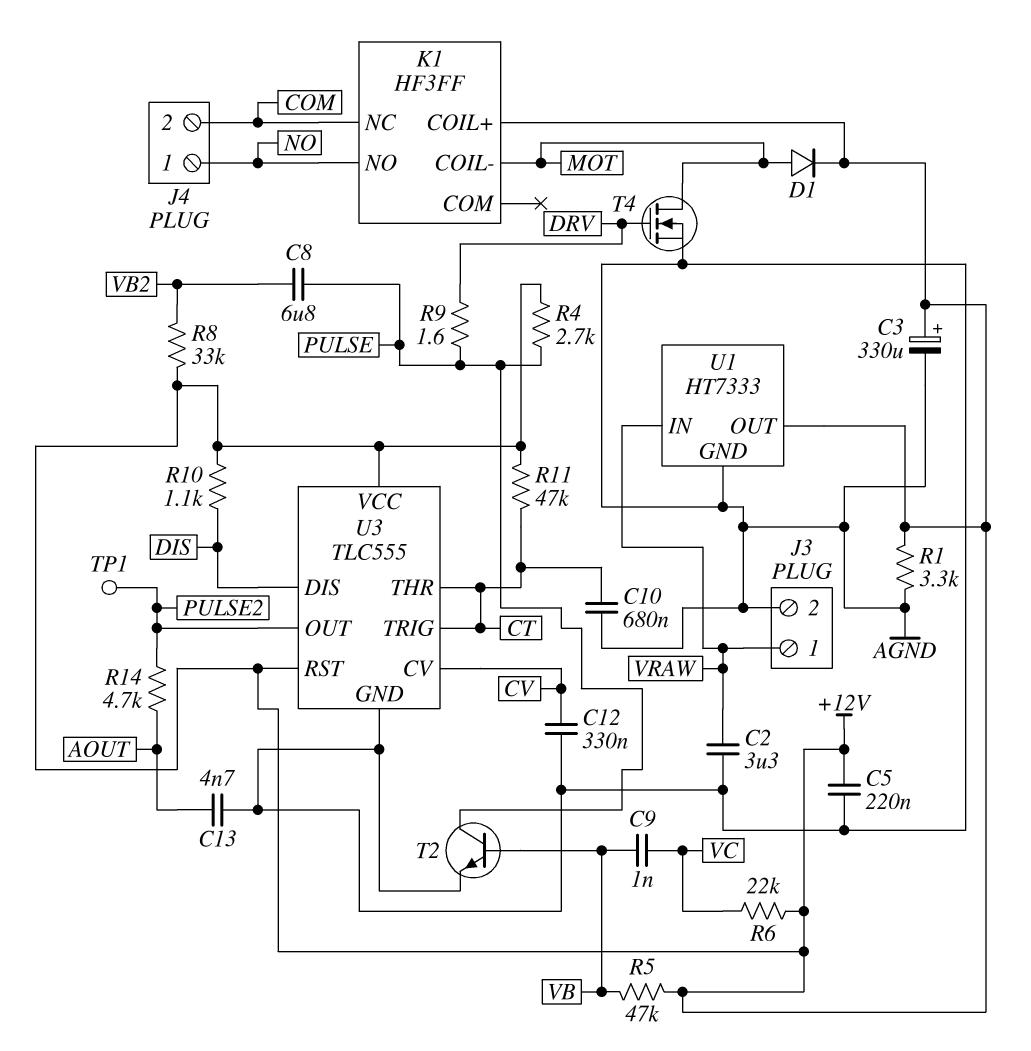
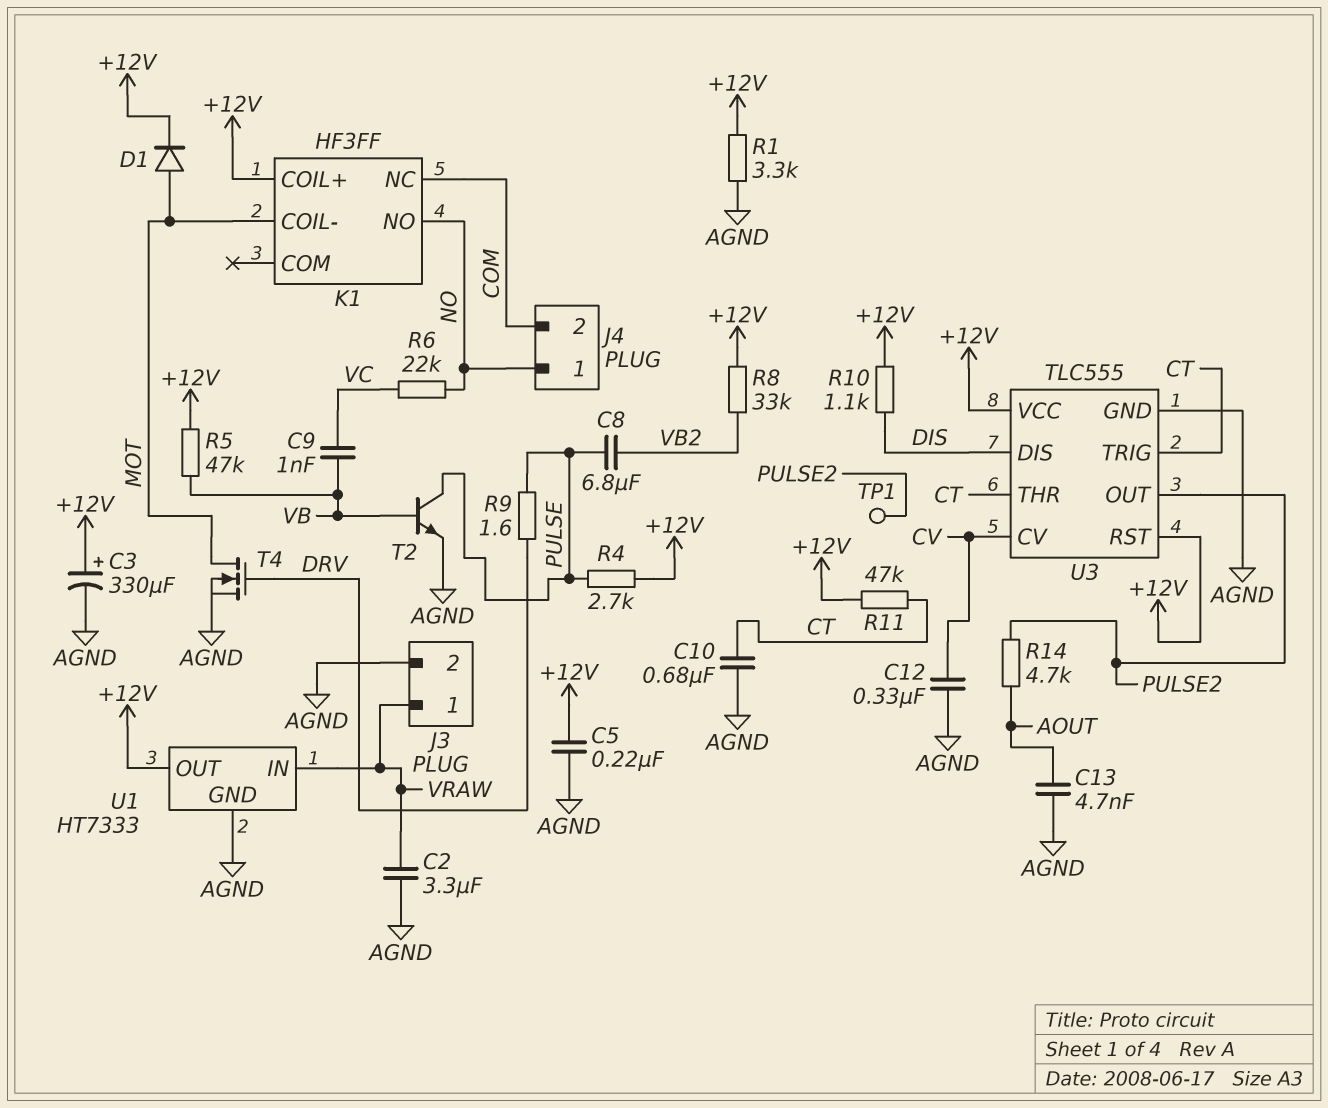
R6: 22k (+12V, VC) -> 22k (NO, VC)

